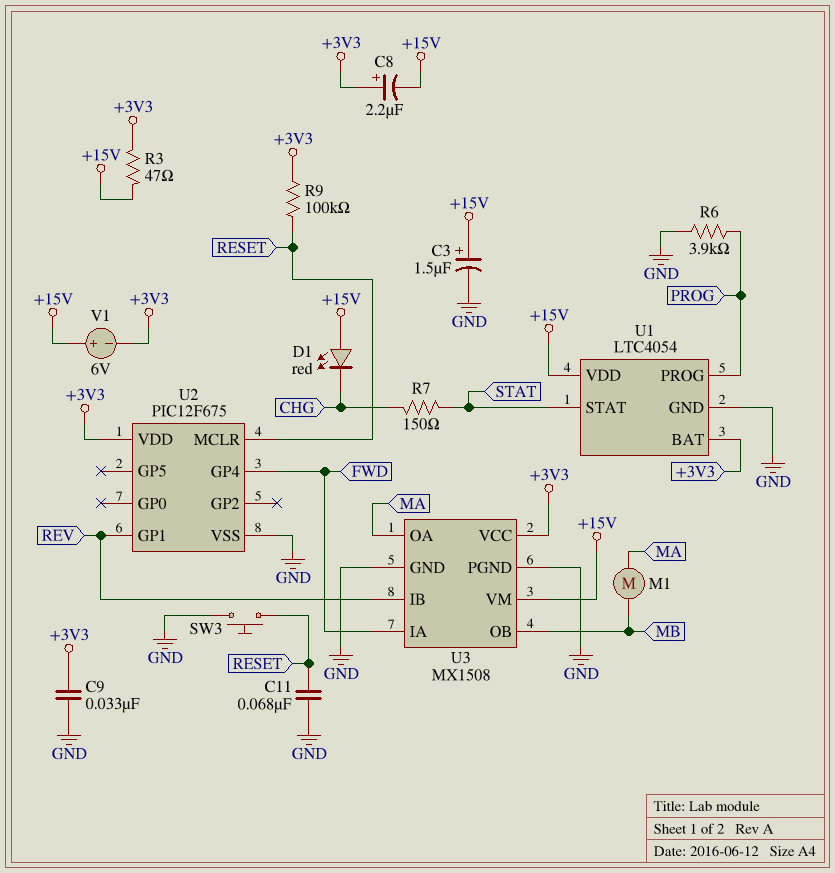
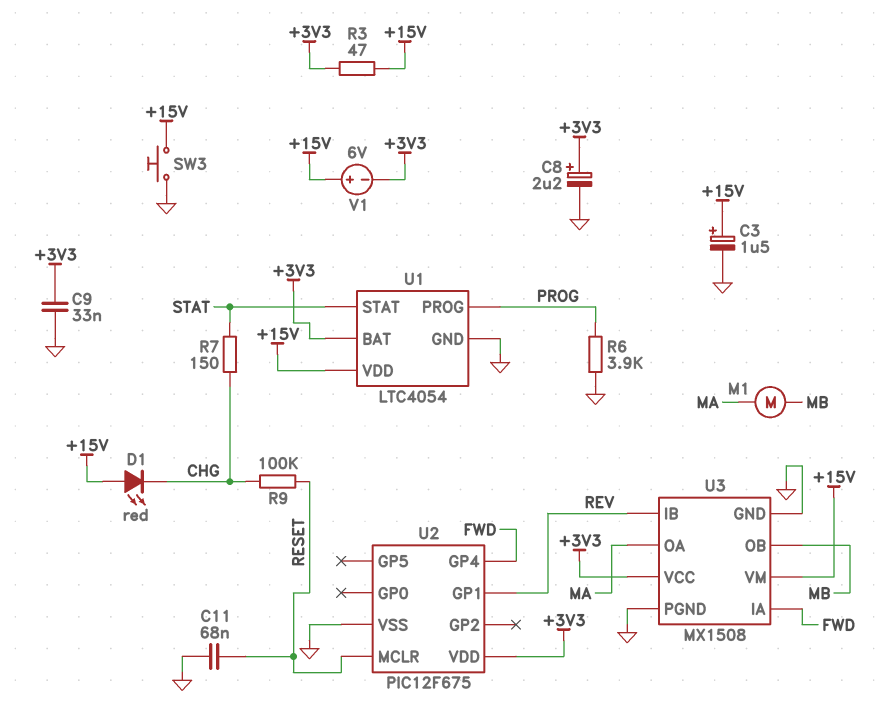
C8: 2.2uF (plus +3V3, minus +15V) -> 2.2uF (plus +3V3, minus GND)
R9: 100k (+3V3, RESET) -> 100k (CHG, RESET)
SW3: button (GND, RESET) -> button (+15V, GND)

